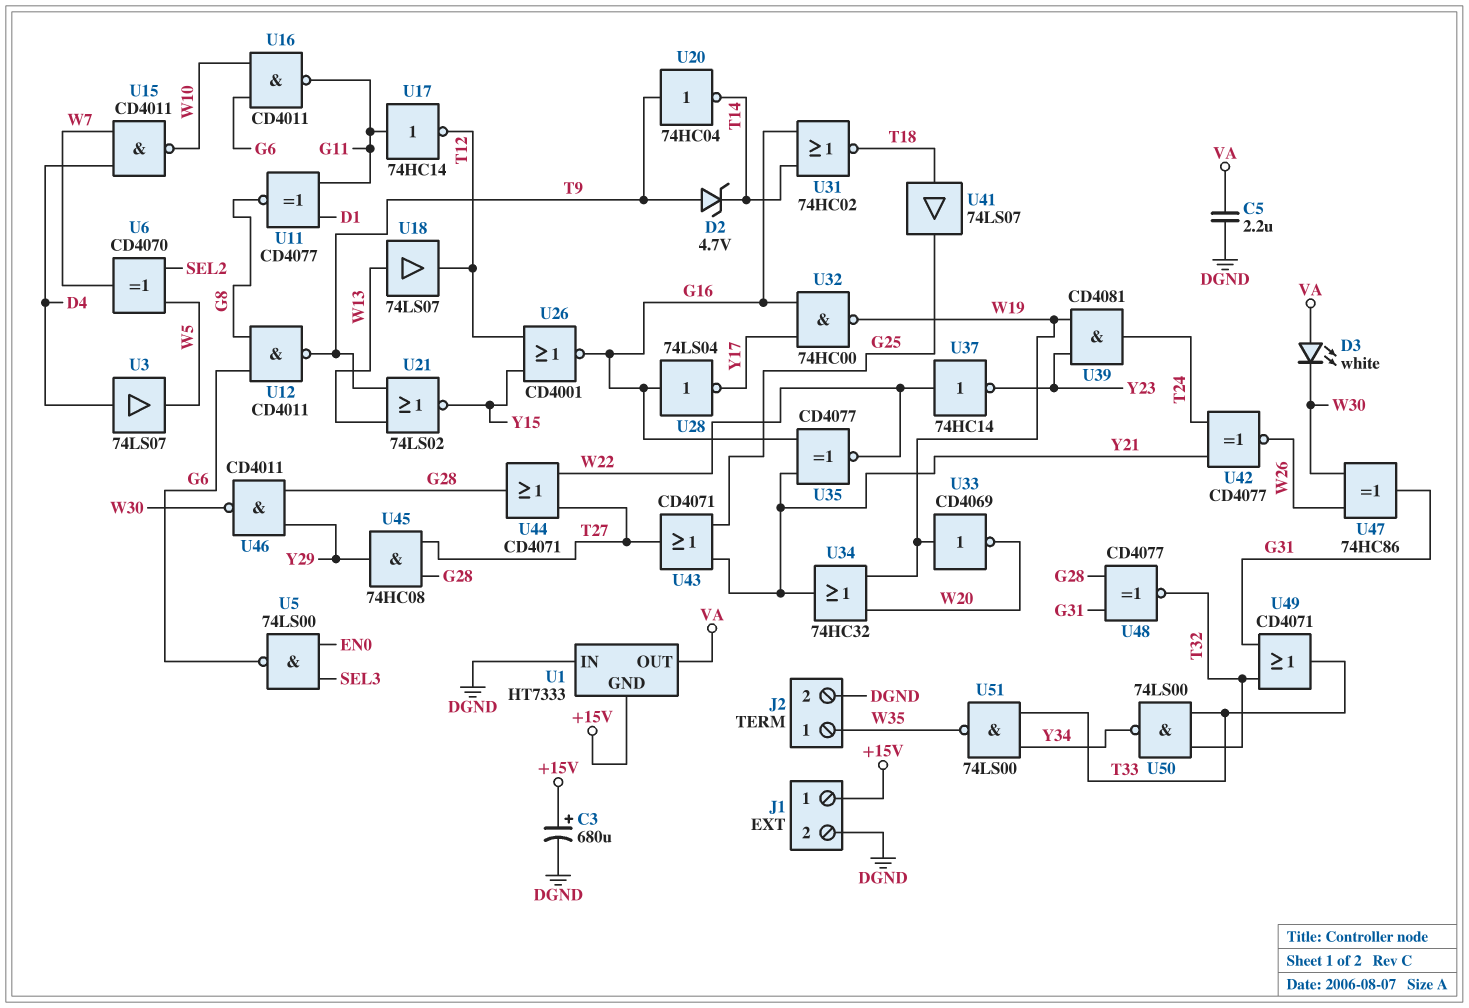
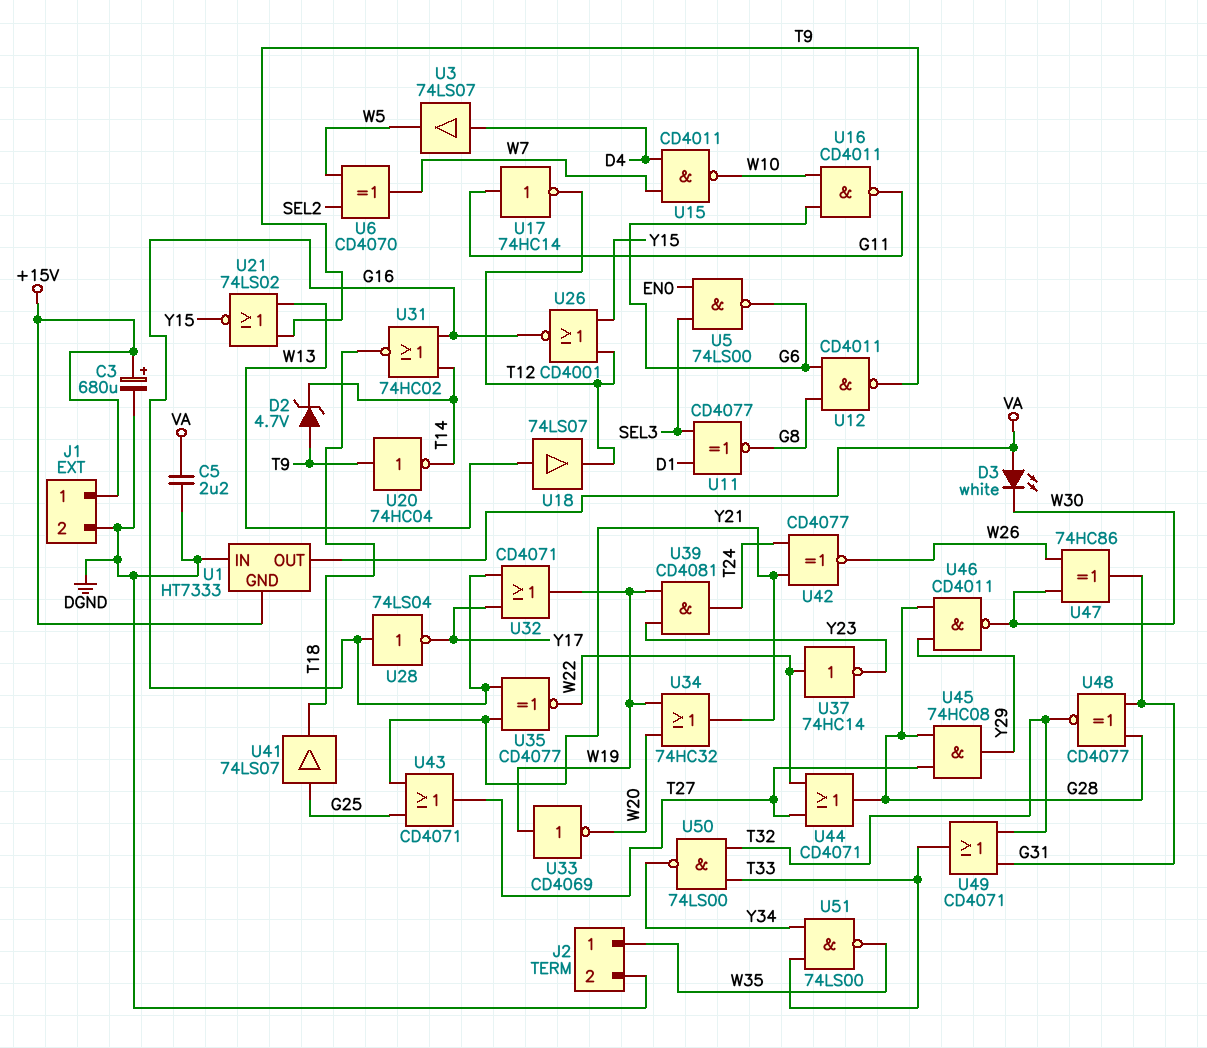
U11: XNOR CD4077 (in D1, in G11, out G8) -> XNOR CD4077 (in D1, in SEL3, out G8)
U32: NAND 74HC00 (in G16, in Y17, out W19) -> OR CD4071 (in G16, in Y17, out W19)
U41: buffer 74LS07 (in T18, out G25) -> buffer 74LS07 (in G25, out T18)

